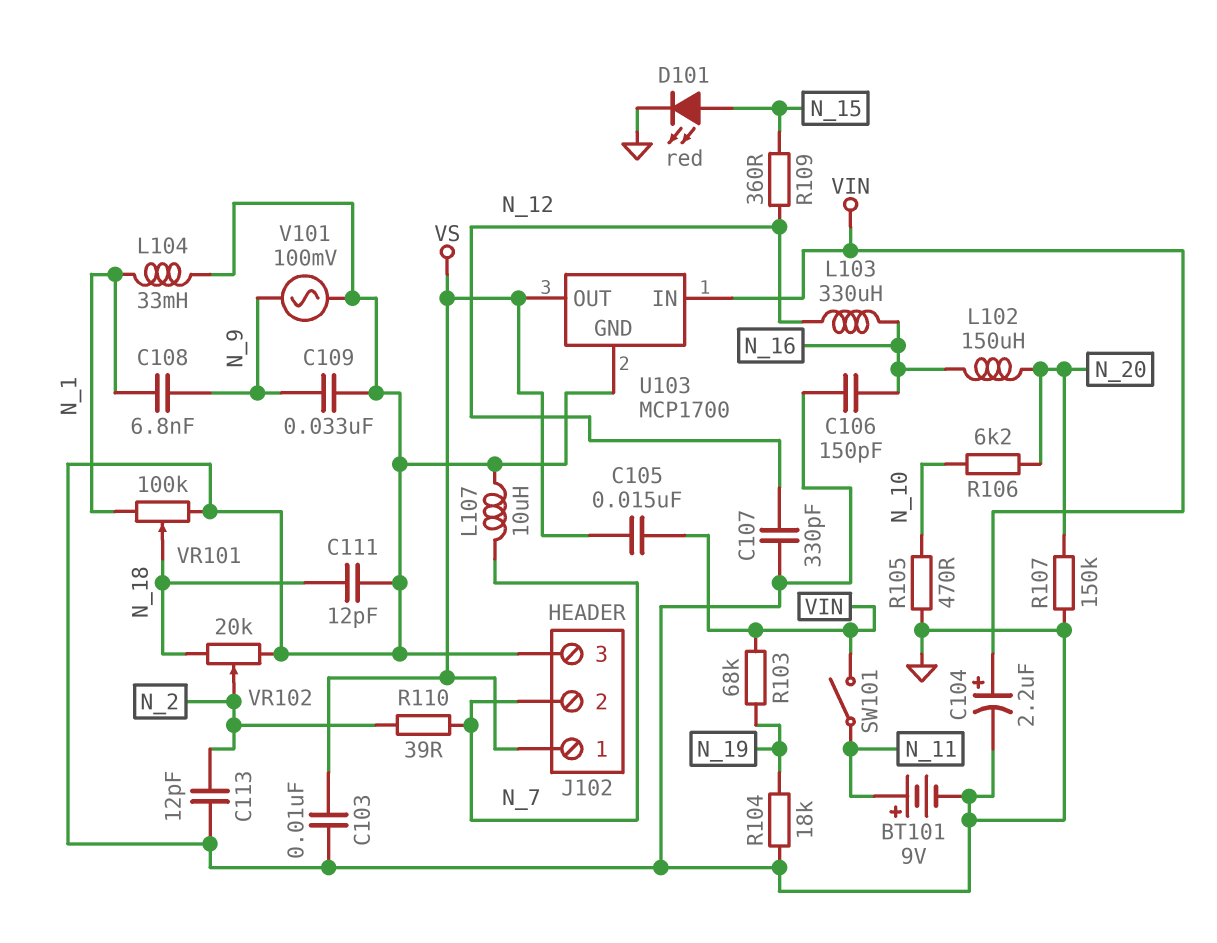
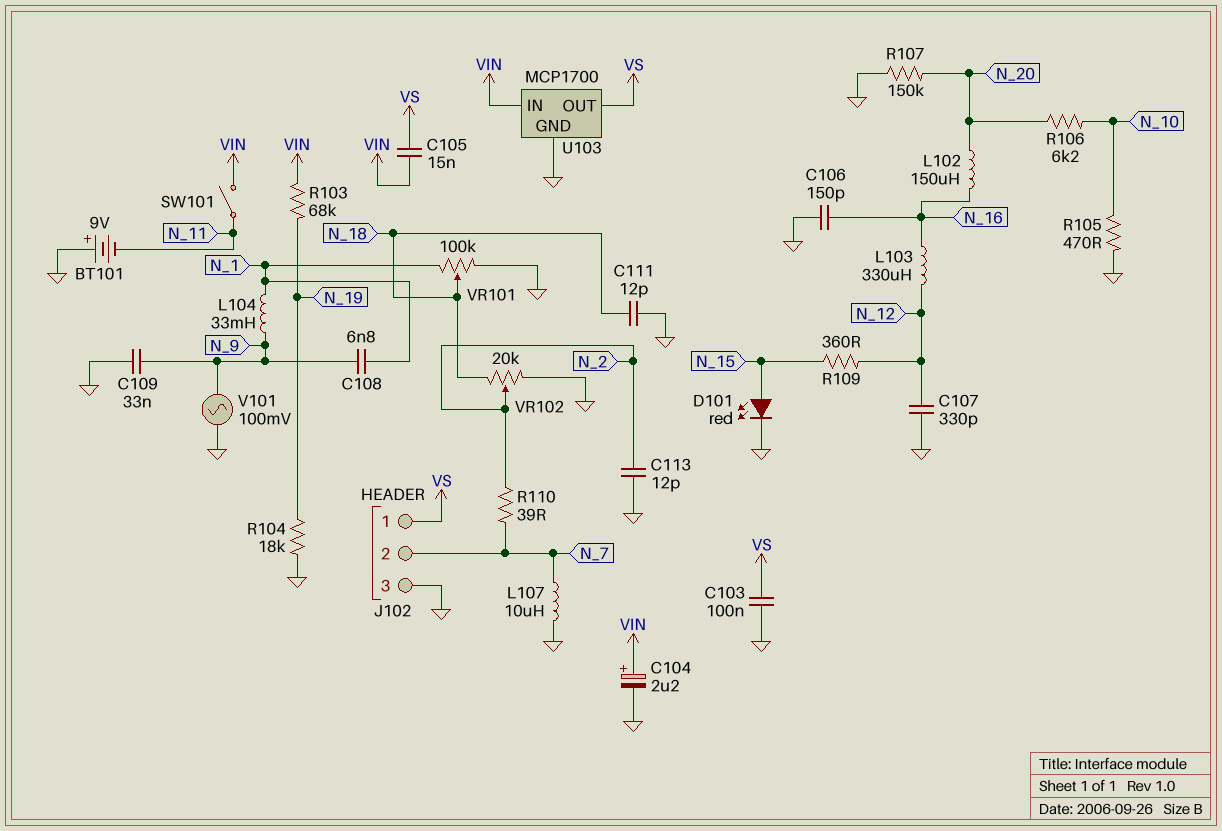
BT101: 9V (plus N_11, minus GND) -> 9V (plus GND, minus N_11)
C103: 10nF (GND, VS) -> 100nF (GND, VS)
L104: 33mH (GND, N_1) -> 33mH (N_1, N_9)

